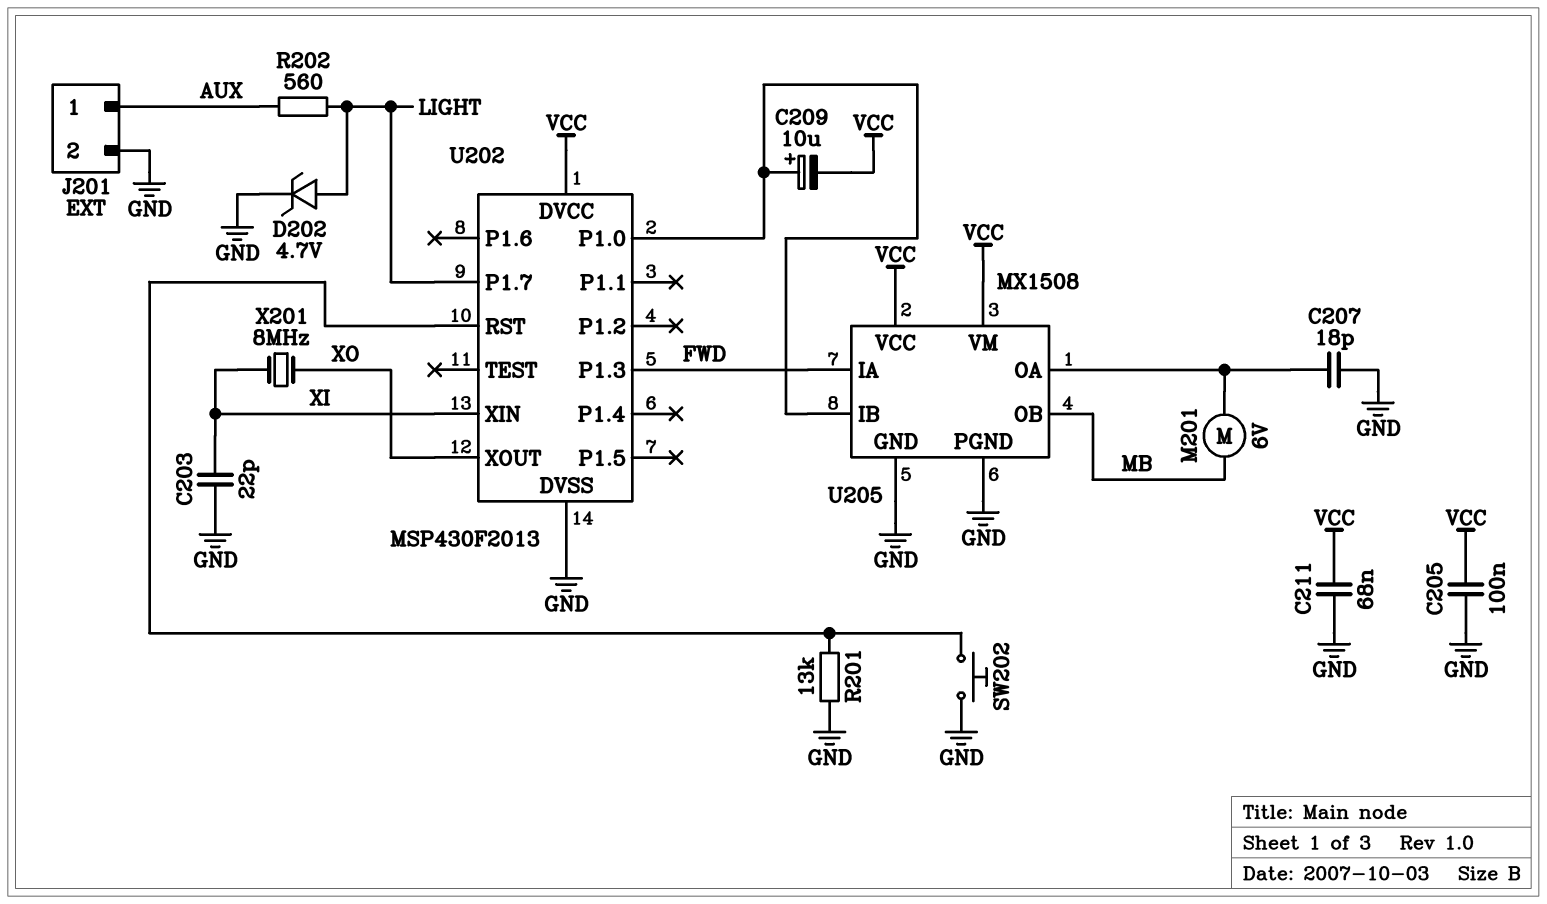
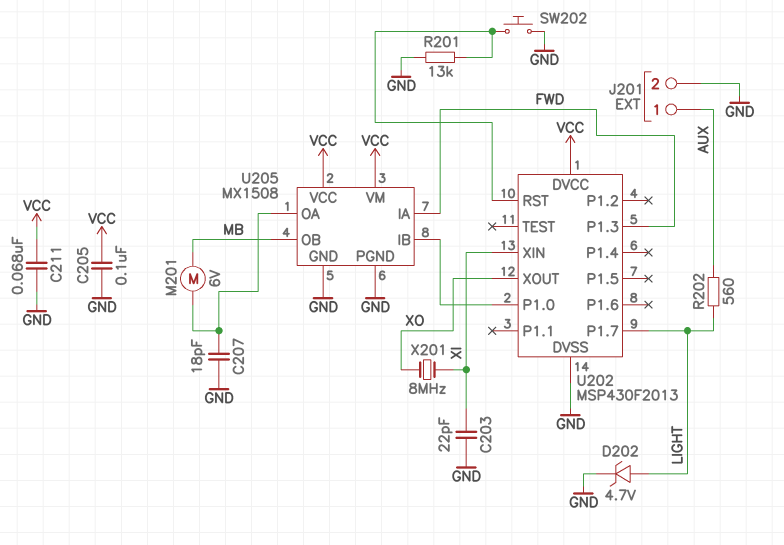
C209: 10uF (plus U202/P1.0, minus VCC) -> none

